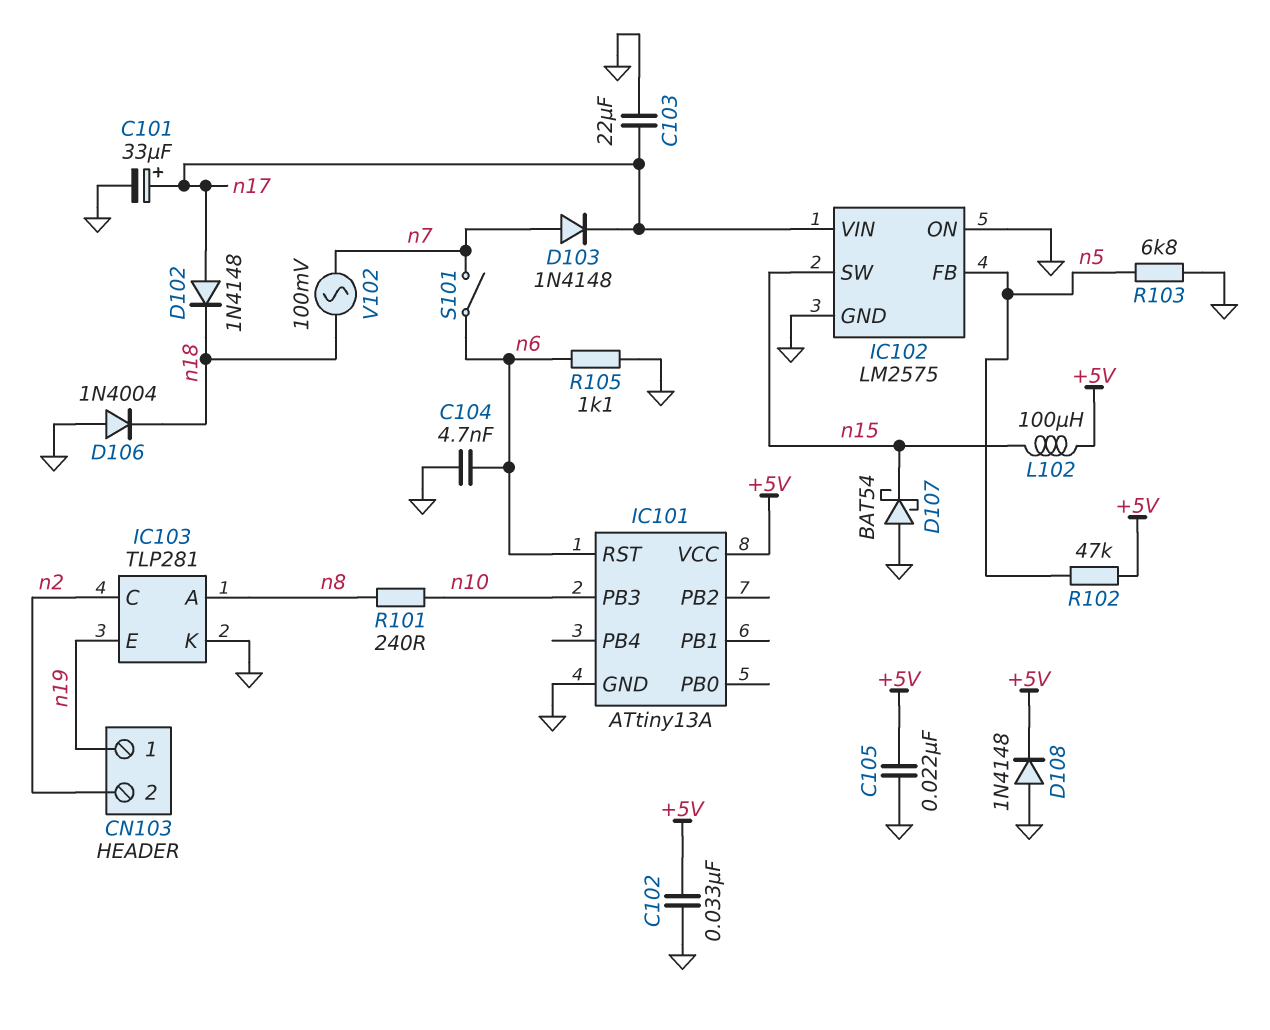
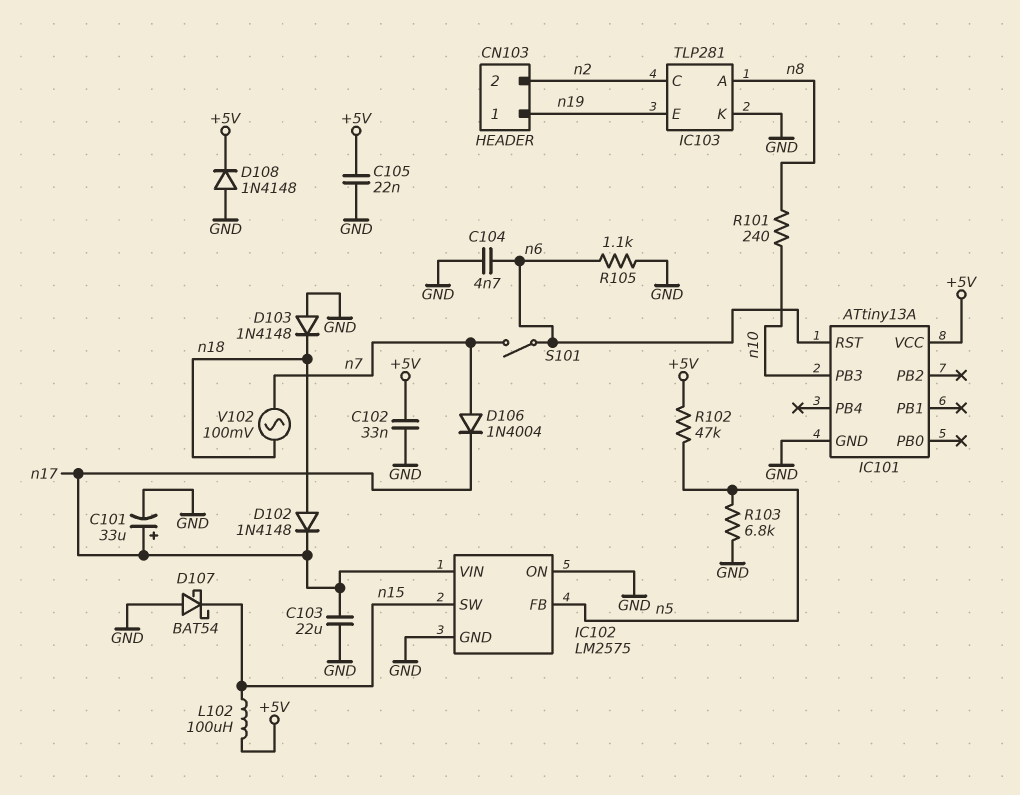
D102: diode 1N4148 (A n17, K n18) -> diode 1N4148 (A n18, K n17)
D103: diode 1N4148 (A n7, K n17) -> diode 1N4148 (A GND, K n18)
D106: diode 1N4004 (A GND, K n18) -> diode 1N4004 (A n7, K n17)

